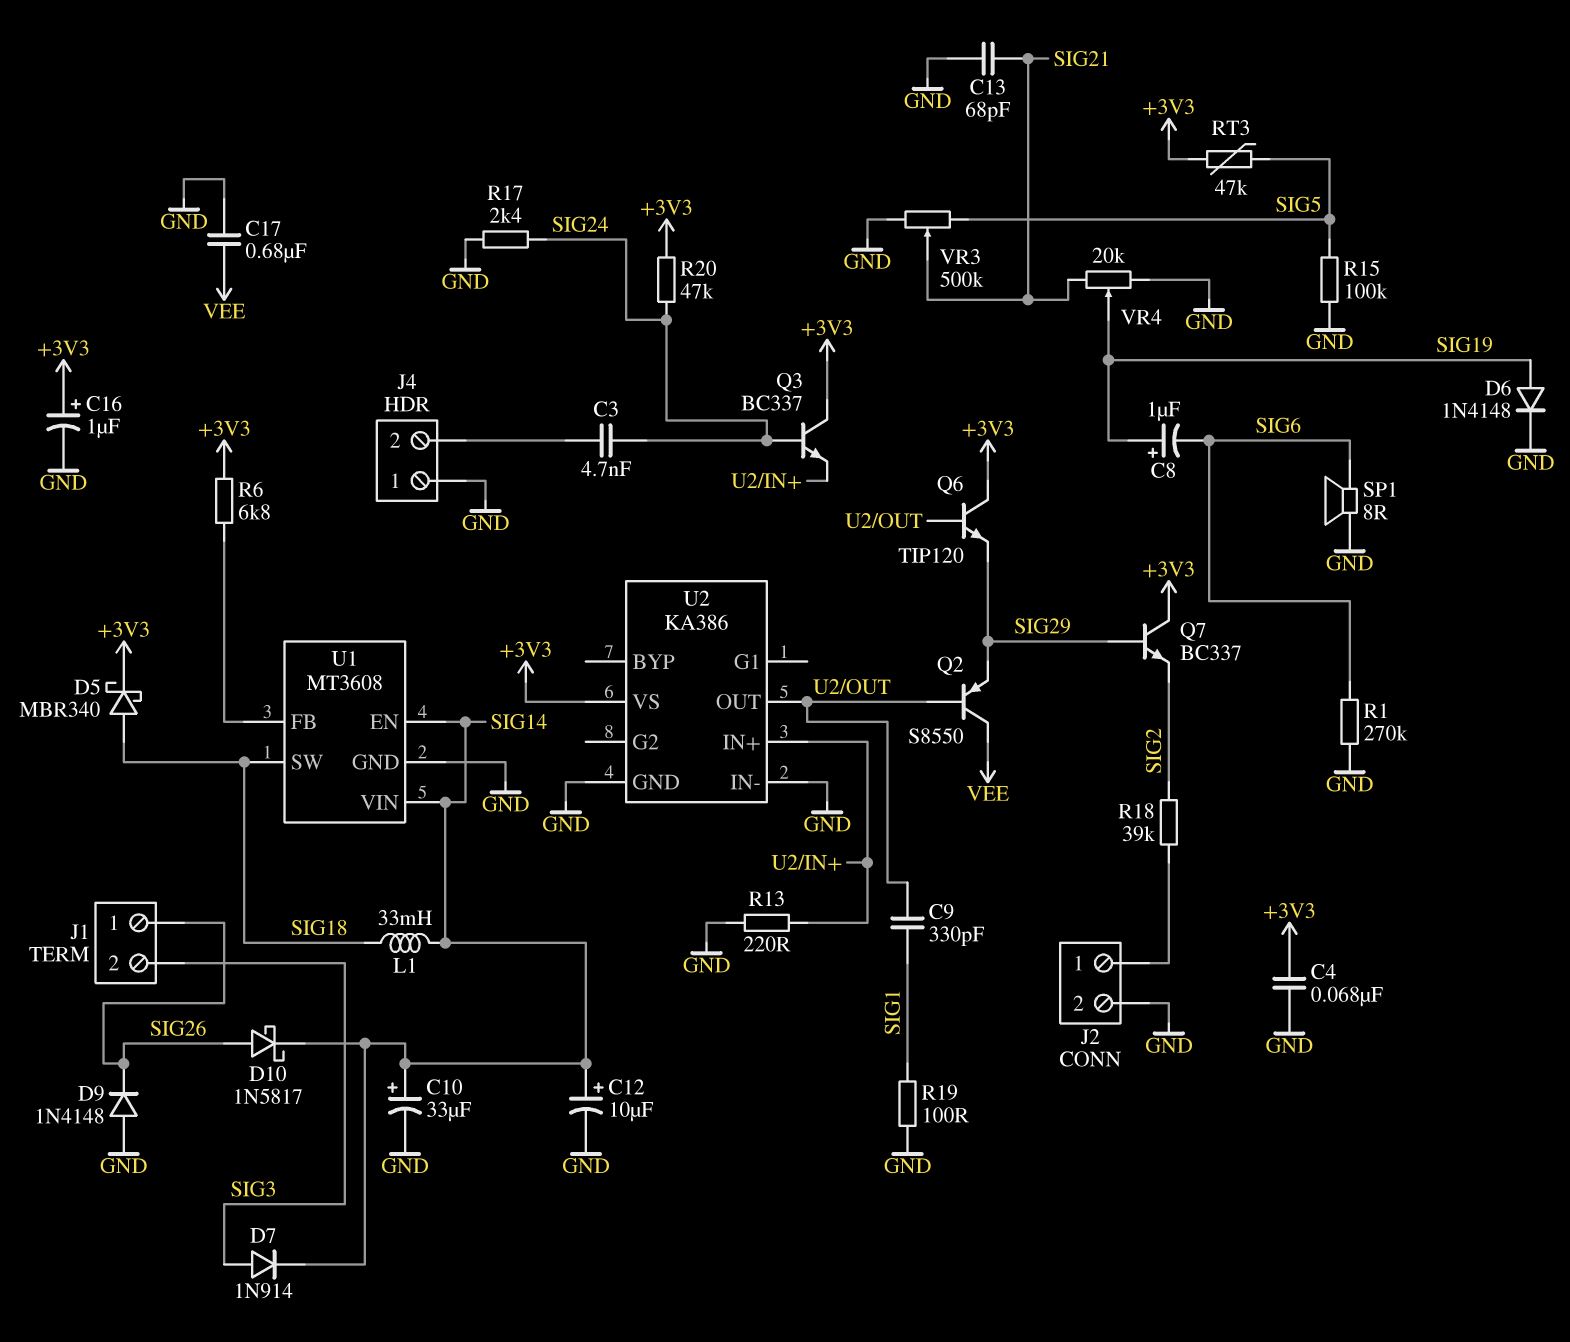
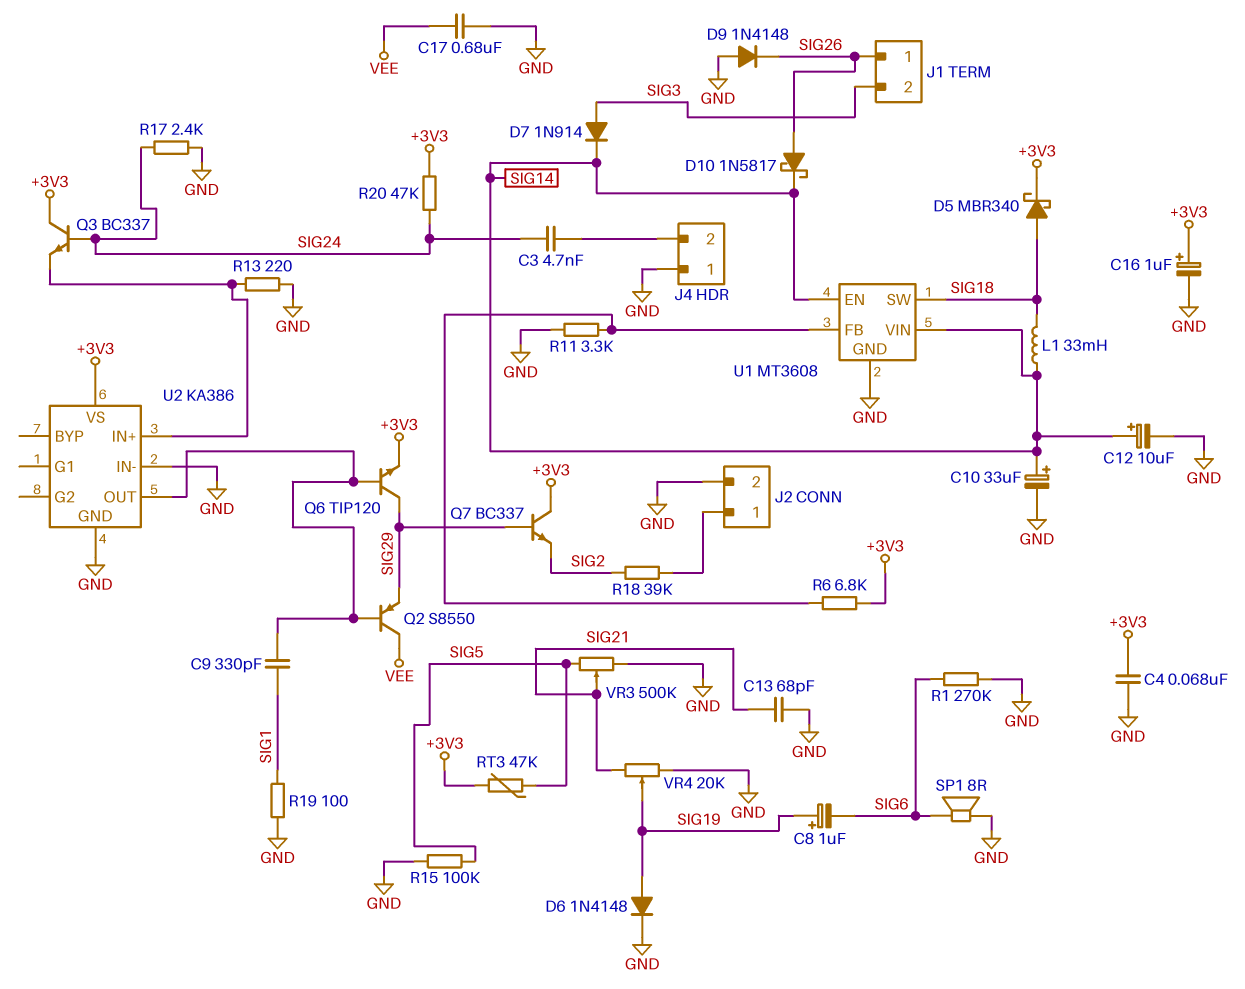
Q6: NPN TIP120 (B U2/OUT, C +3V3, E SIG29) -> NPN TIP120 (B U2/OUT, C SIG29, E +3V3)
R11: none -> 3.3k (GND, U1/FB)

